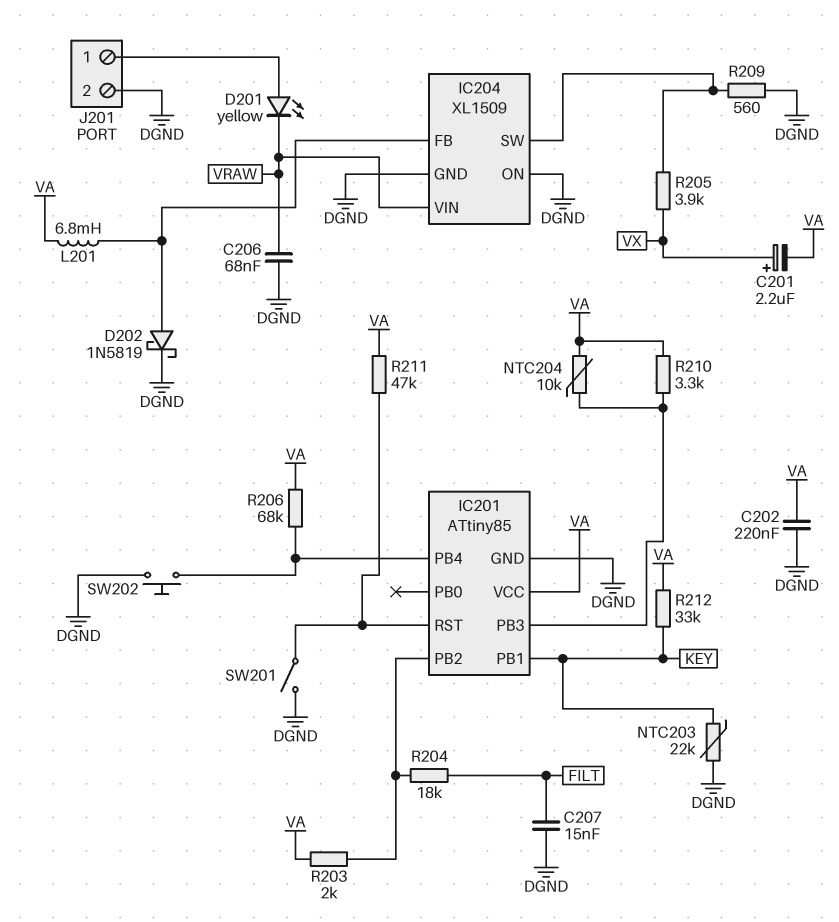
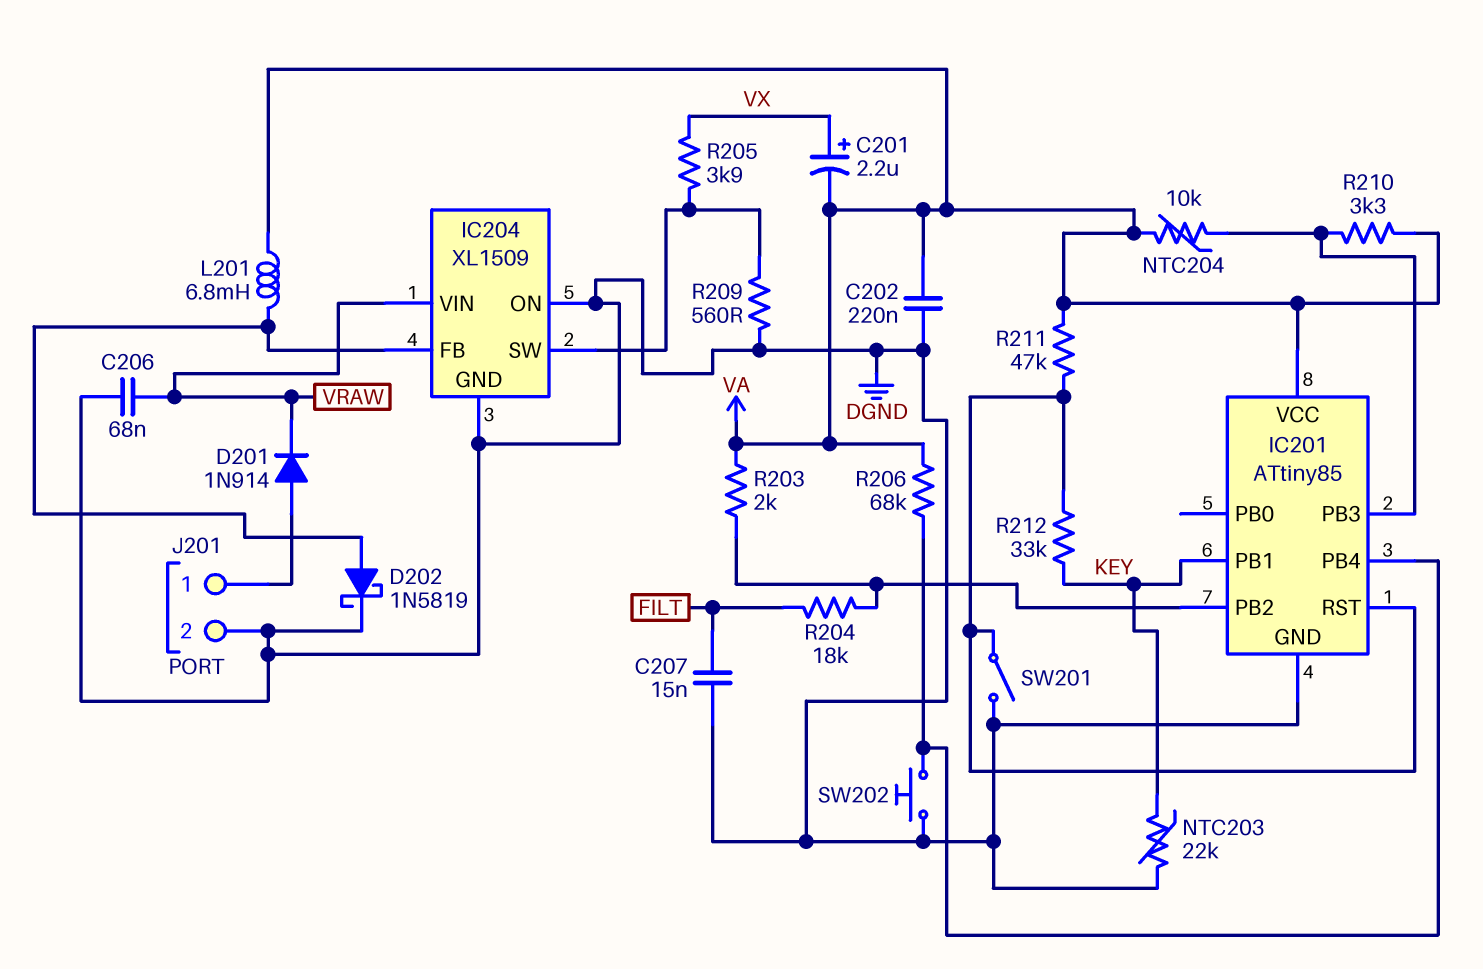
D201: LED yellow (A J201/1, K VRAW) -> diode 1N914 (A J201/1, K VRAW)
R212: 33k (KEY, VA) -> 33k (IC201/RST, KEY)

